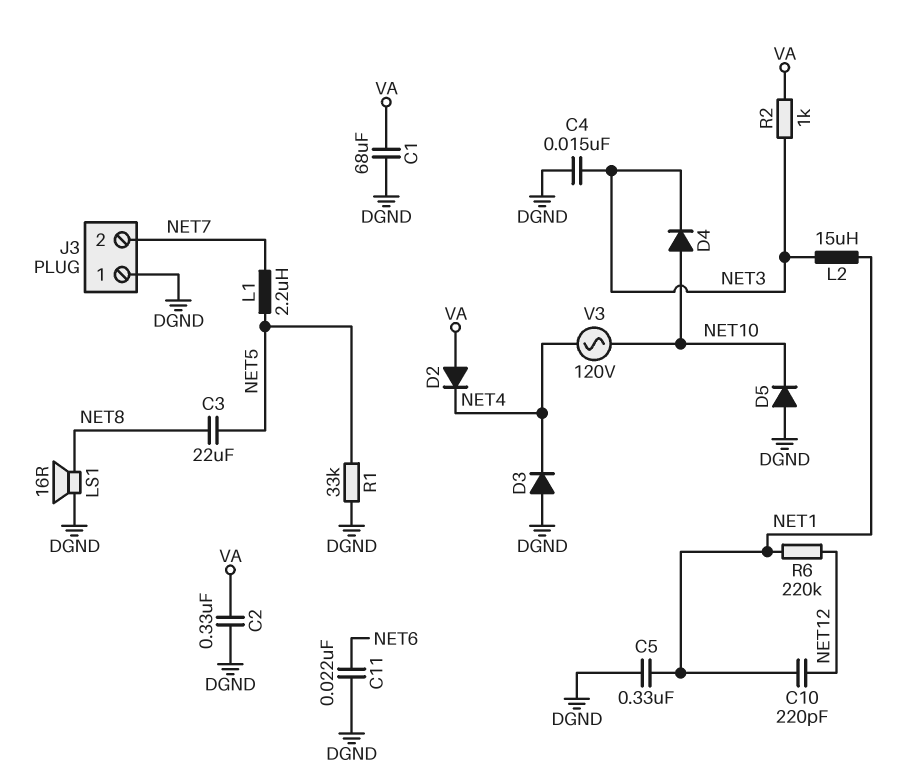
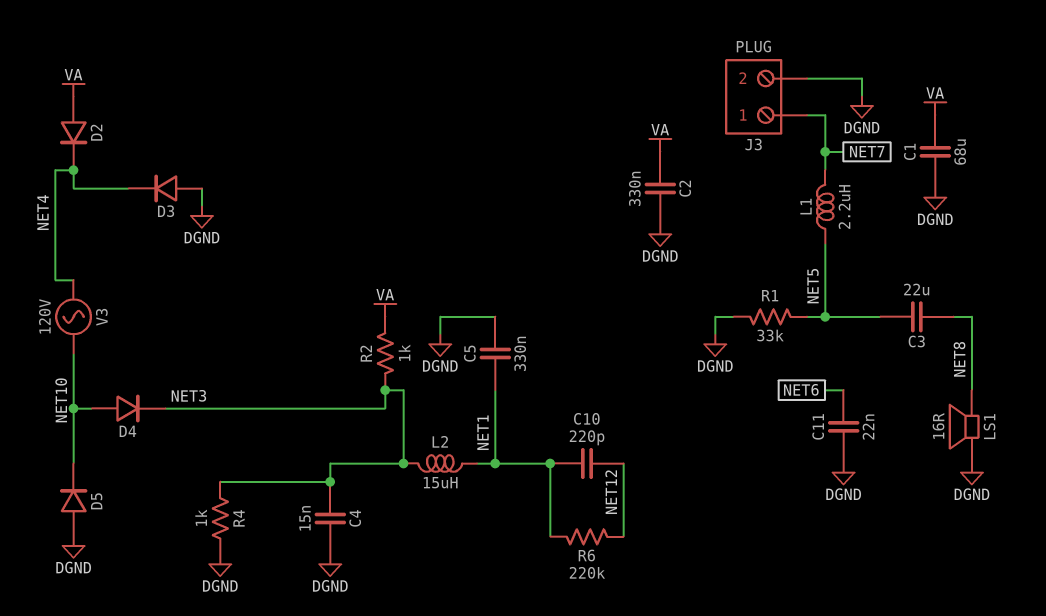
J3 pin 1: DGND -> NET7
J3 pin 2: NET7 -> DGND
R4: none -> 1k (DGND, NET3)

